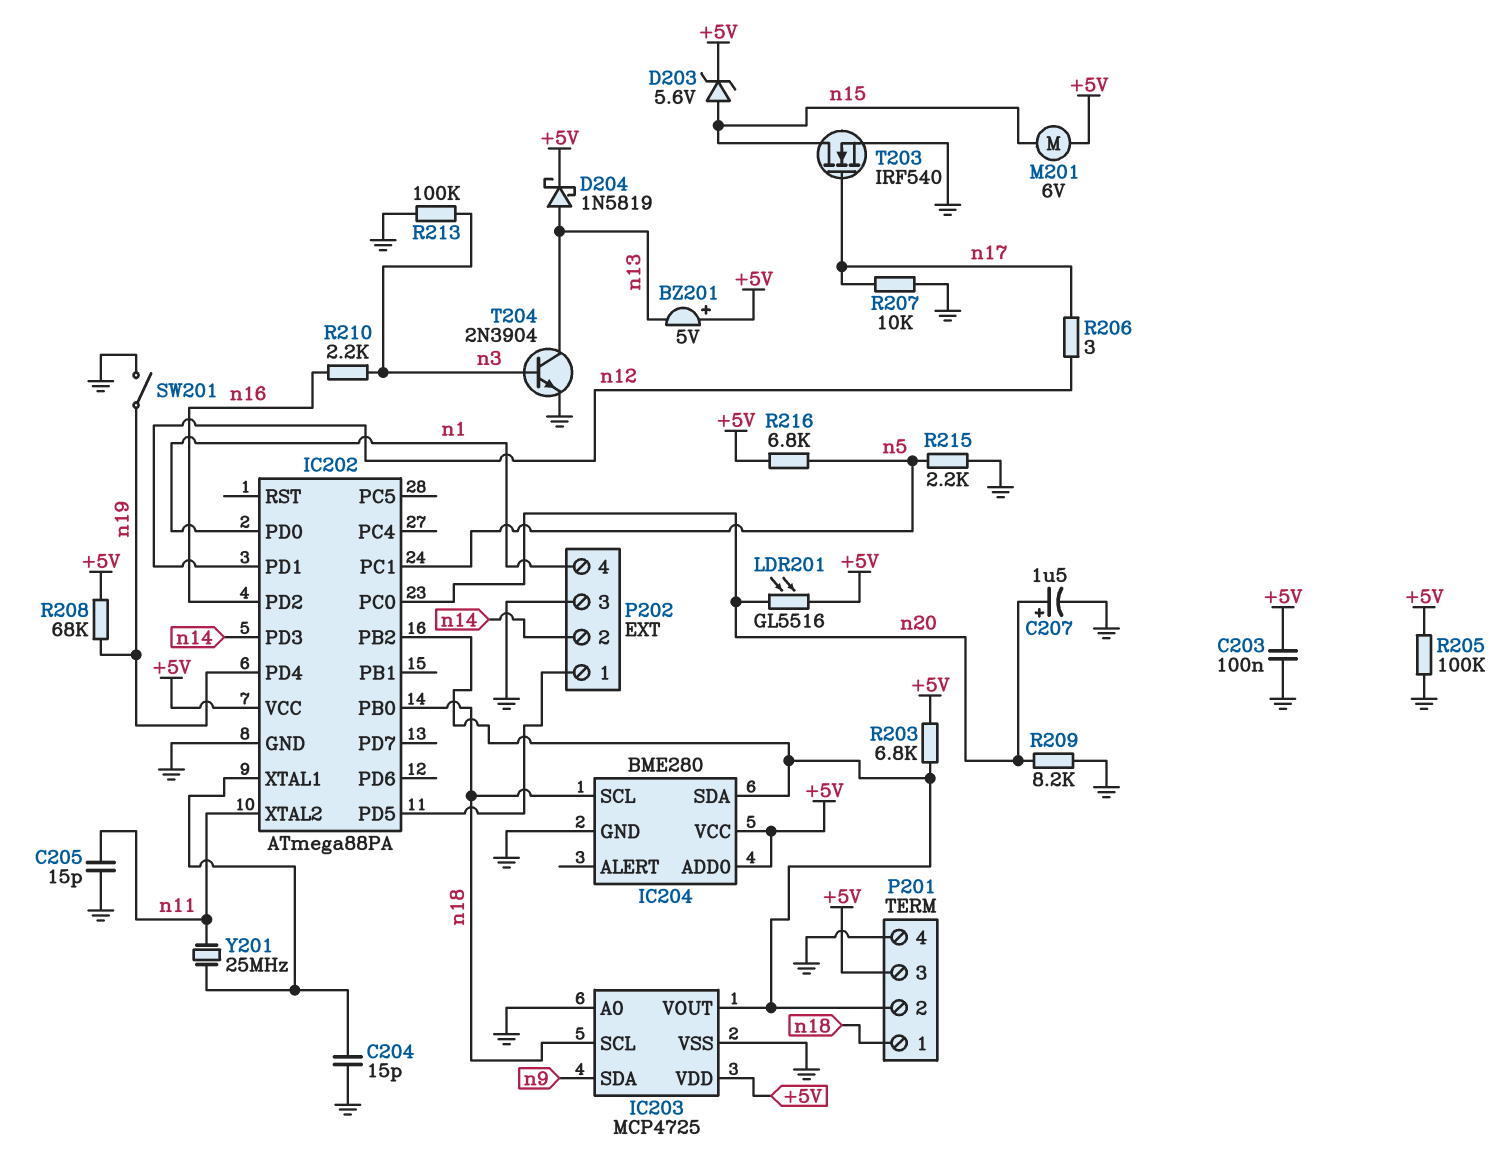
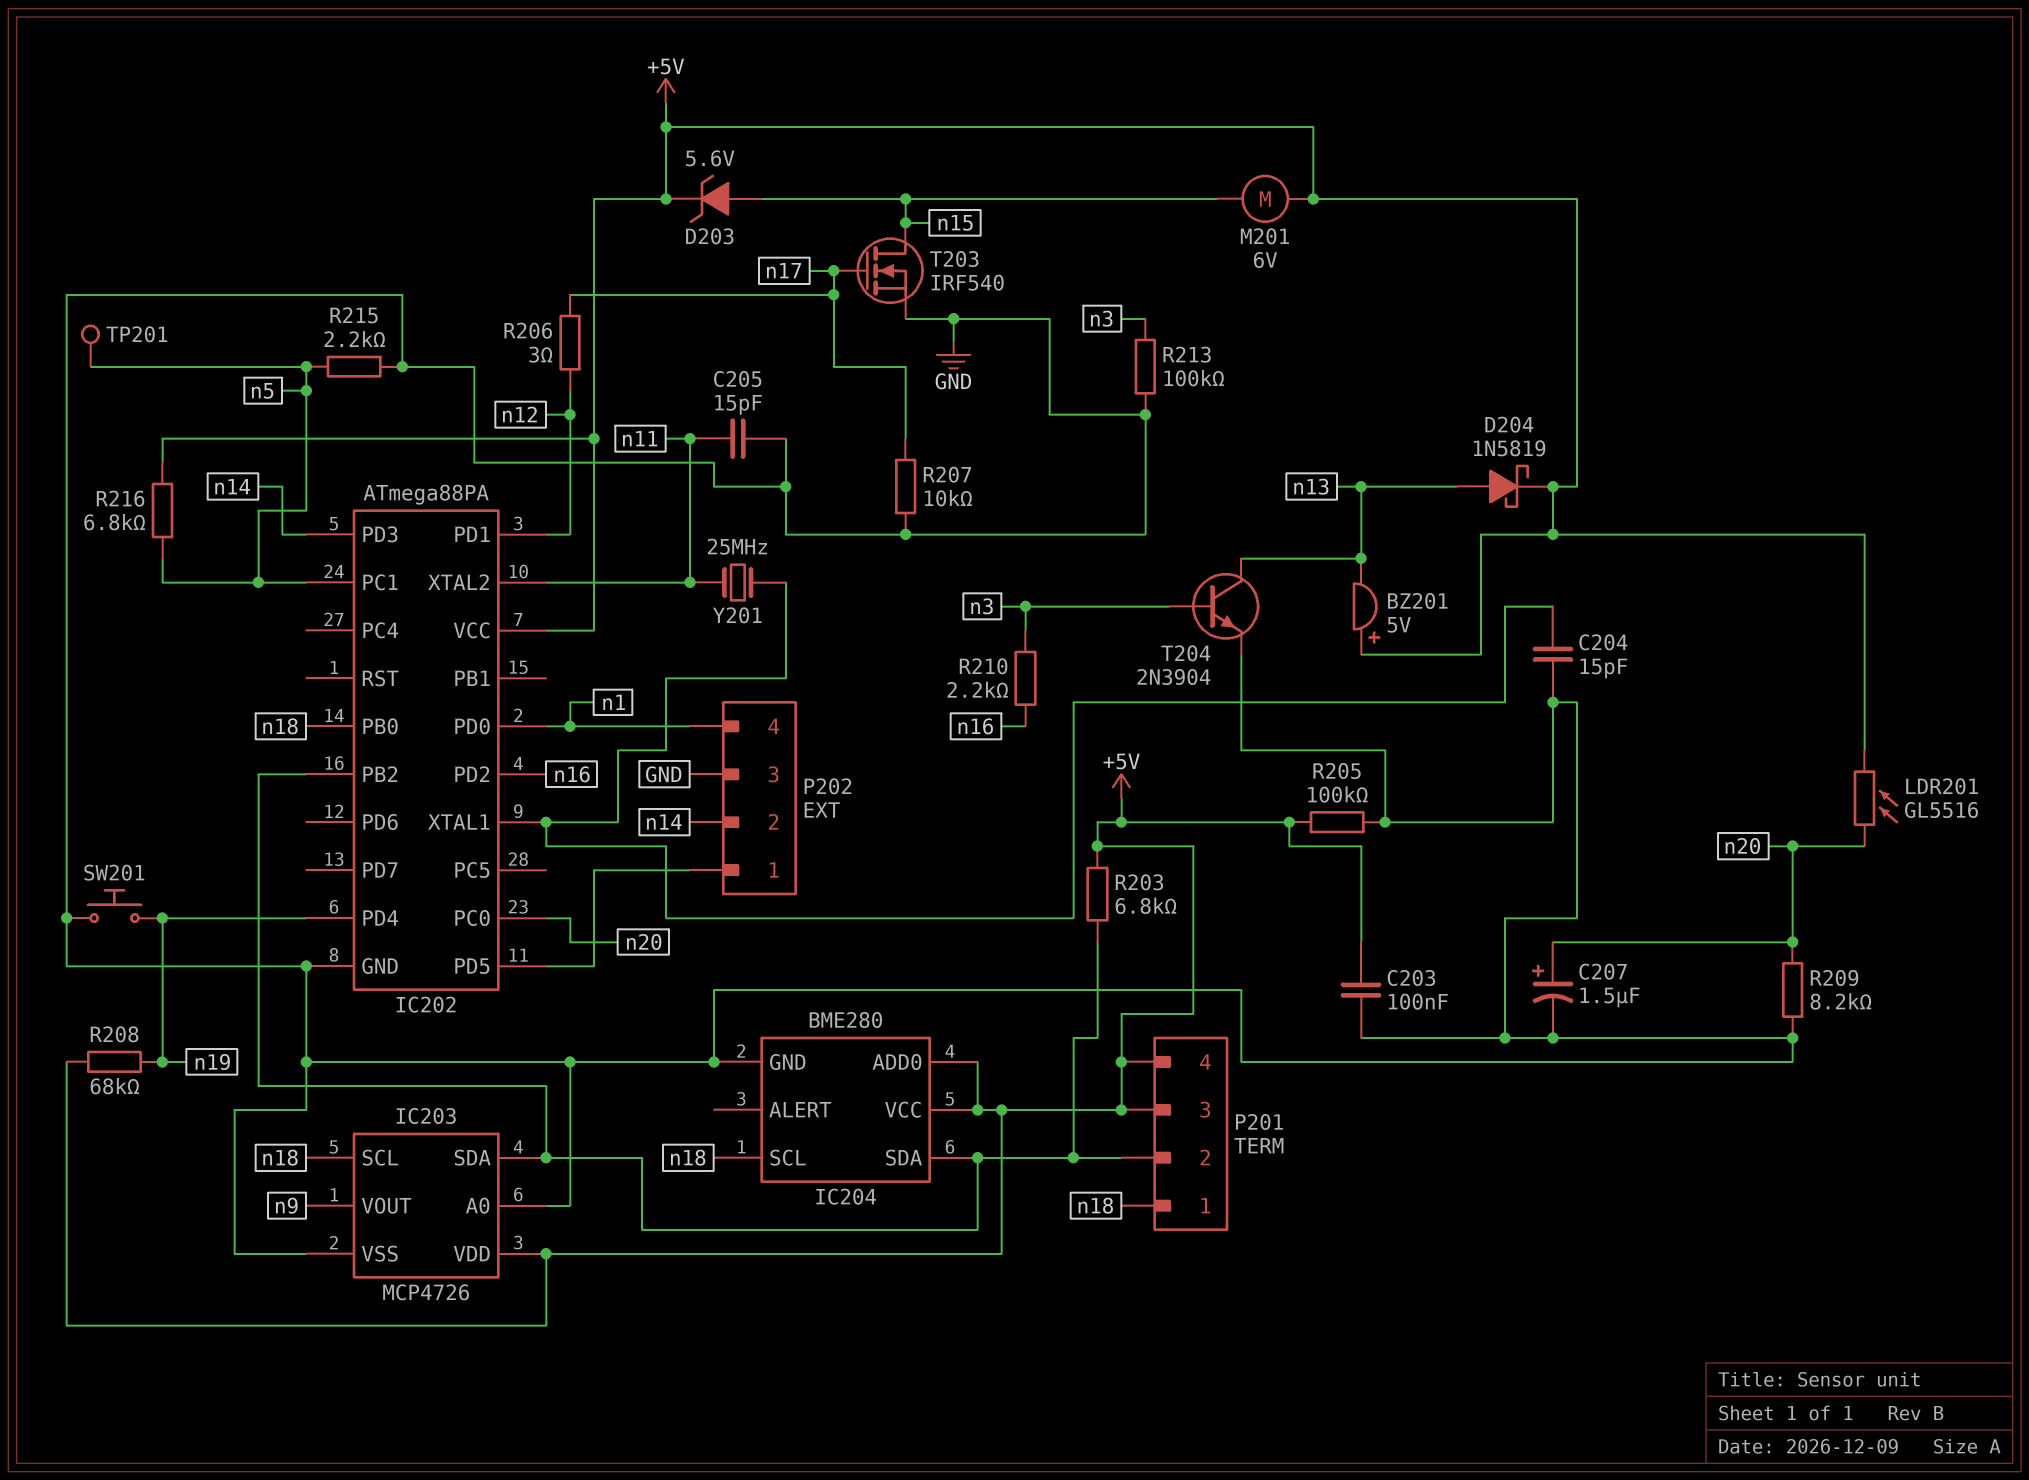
IC203: MCP4725 -> MCP4726
IC203 pin SDA: n9 -> IC202/PB2
IC203 pin VOUT: IC202/PB2 -> n9
P201 pin 4: GND -> +5V
SW201: switch (GND, n19) -> button (GND, n19)
TP201: none -> test point (n5)

